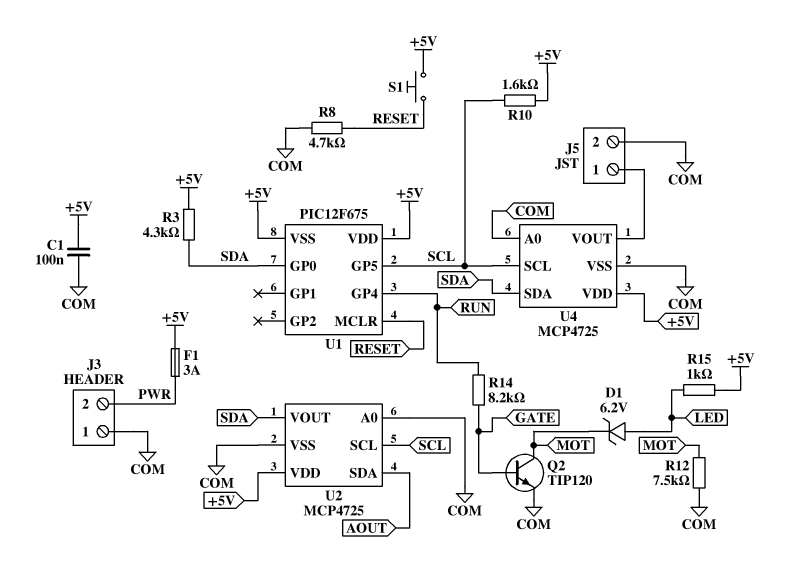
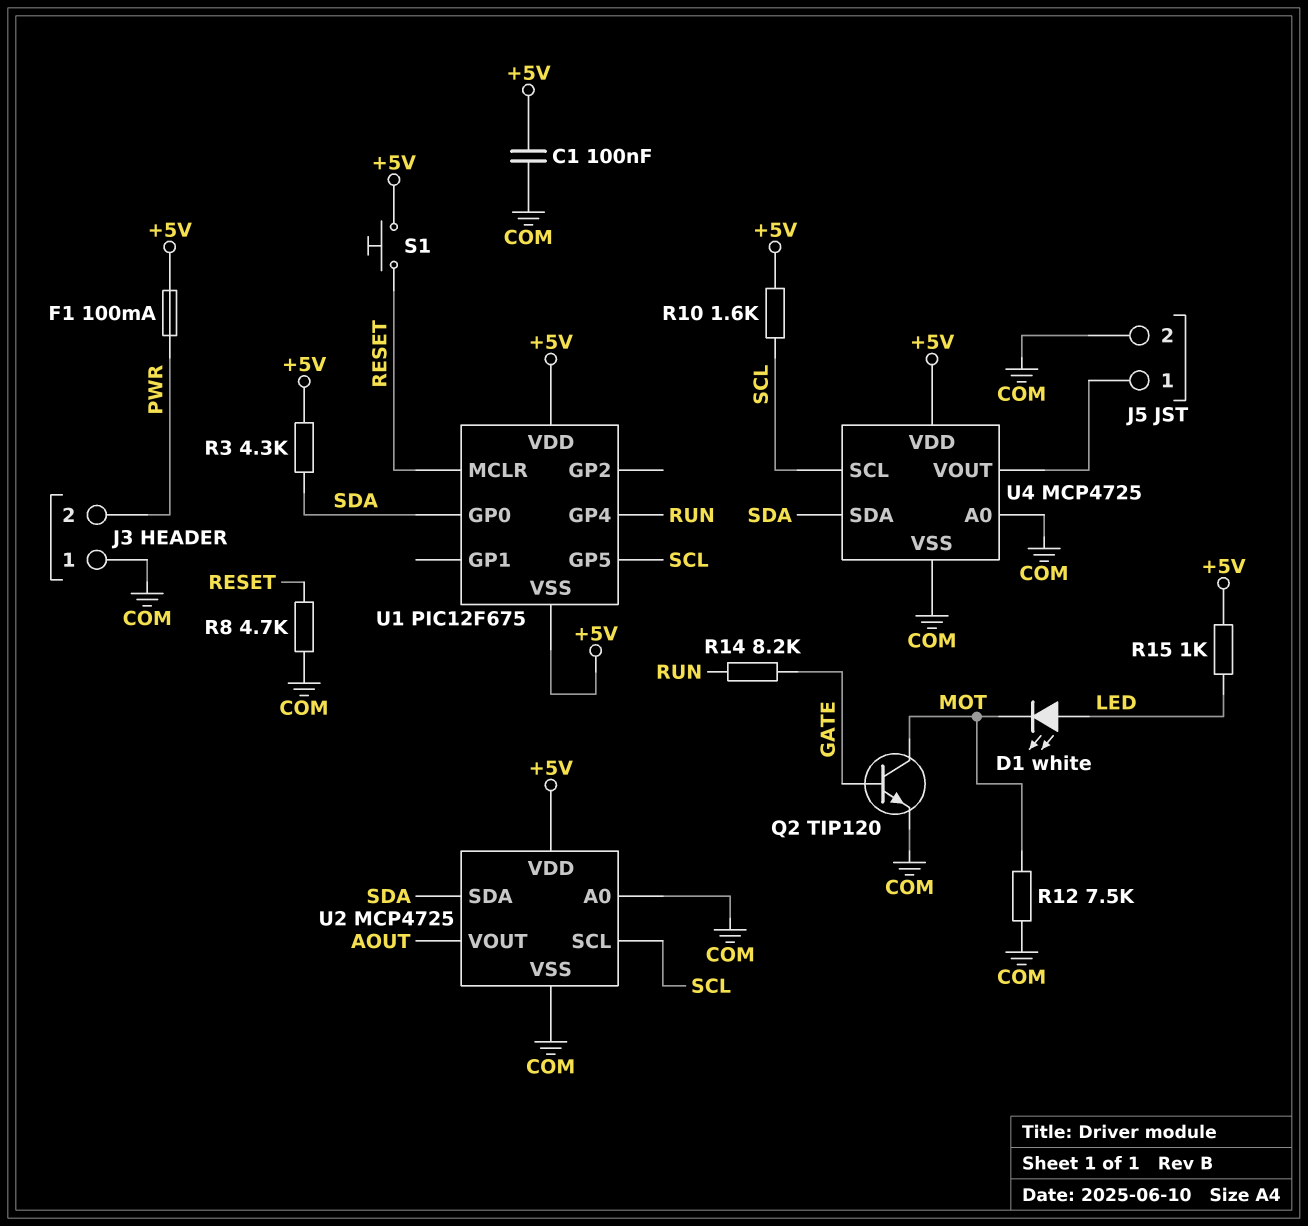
D1: zener 6.2V (A LED, K MOT) -> LED white (A LED, K MOT)
F1: 3A (+5V, PWR) -> 100mA (+5V, PWR)
U2 pin SDA: AOUT -> SDA
U2 pin VOUT: SDA -> AOUT

